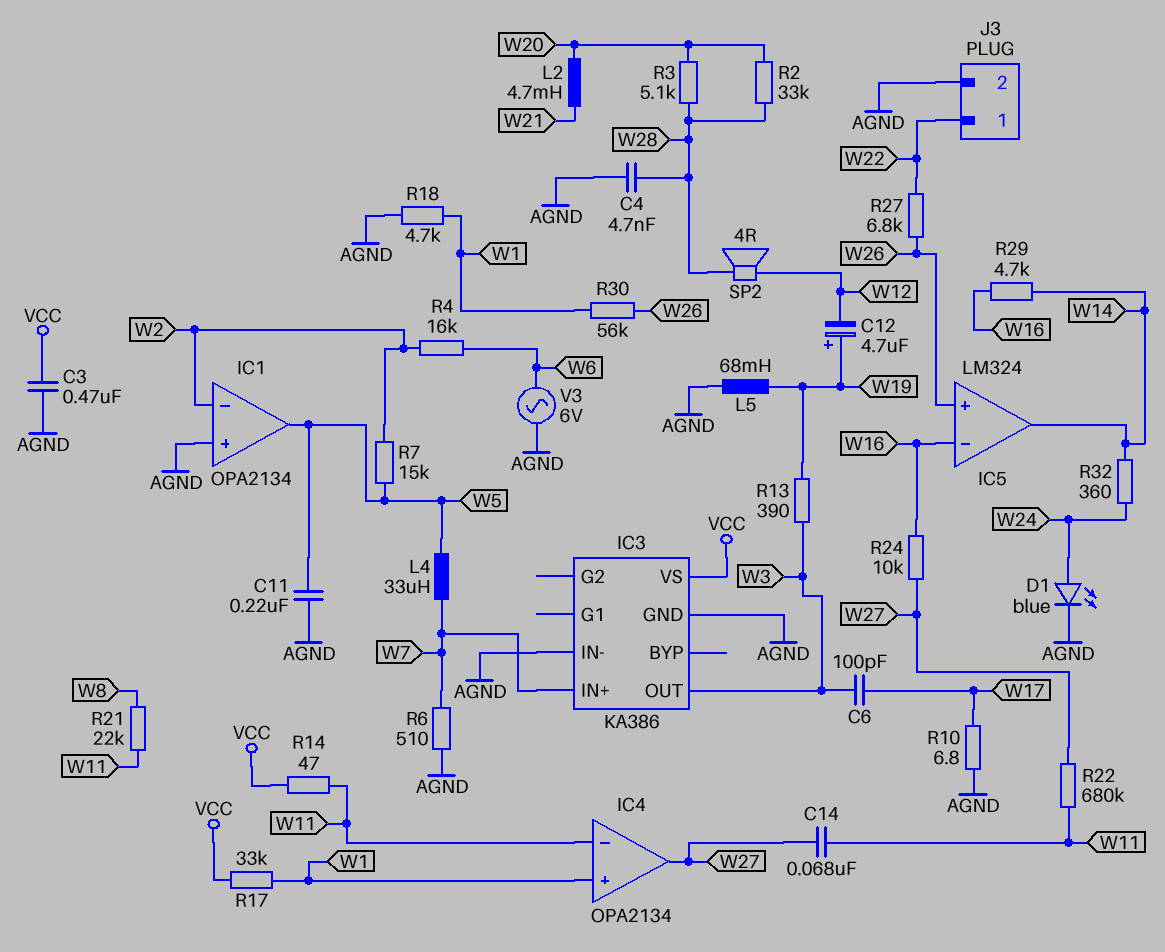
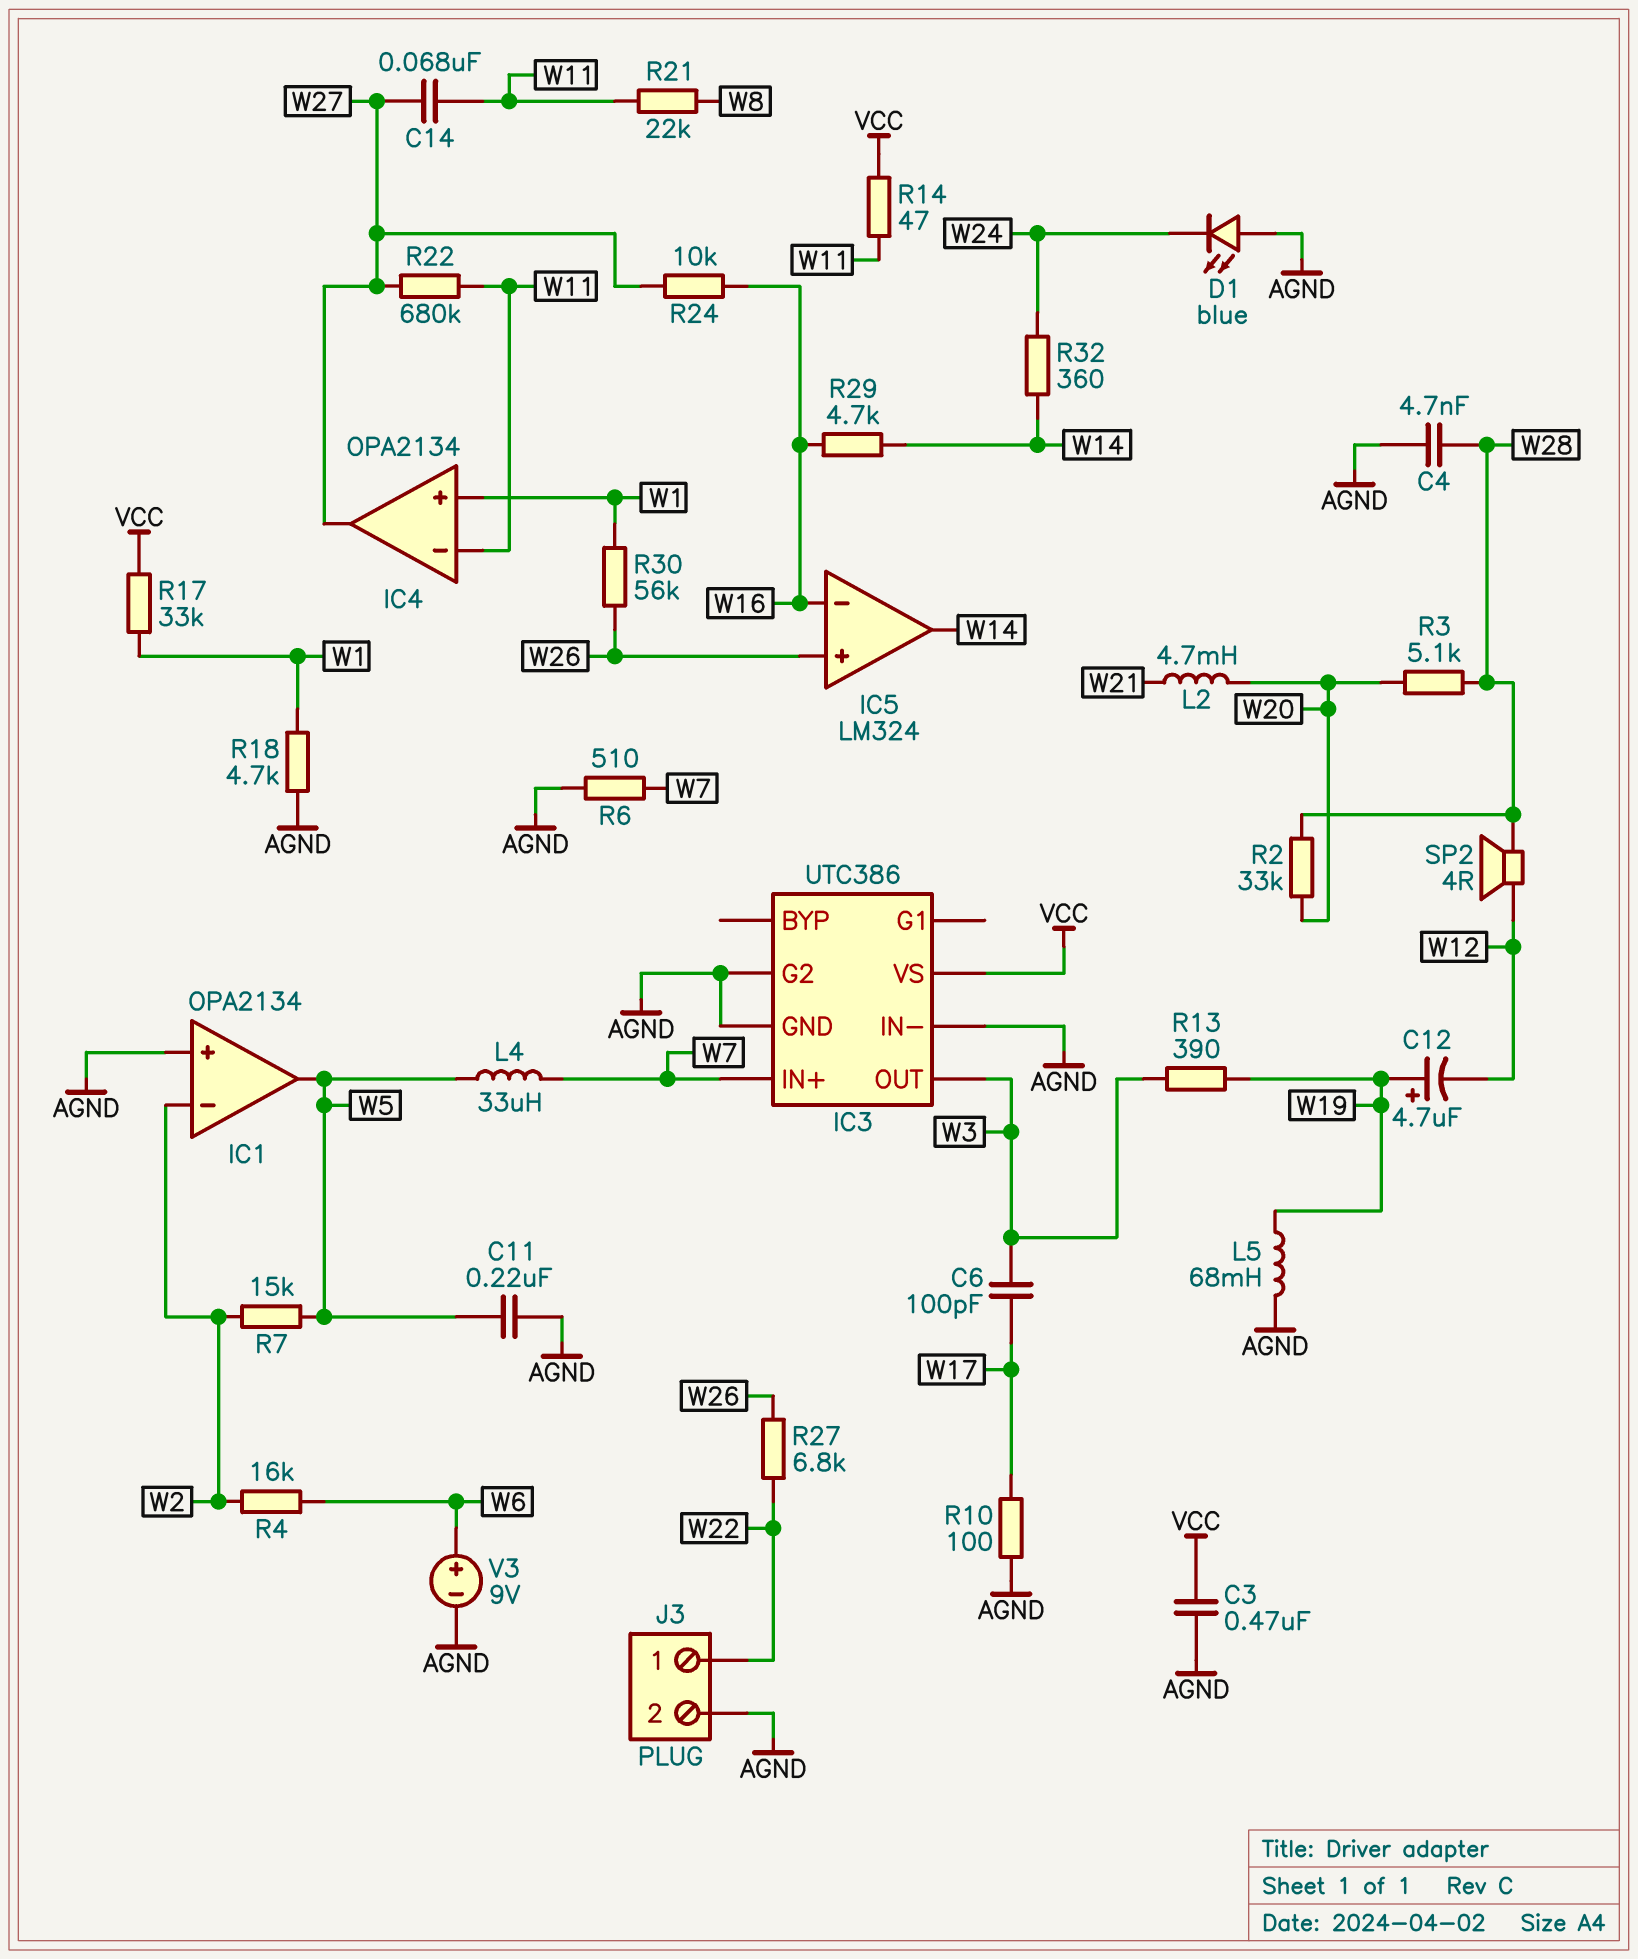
D1: LED blue (A W24, K AGND) -> LED blue (A AGND, K W24)
IC3: KA386 -> UTC386
IC3 pin G2: none -> AGND
R10: 6.8 (AGND, W17) -> 100 (AGND, W17)
V3: AC 6V (AGND, W6) -> 9V (plus W6, minus AGND)

